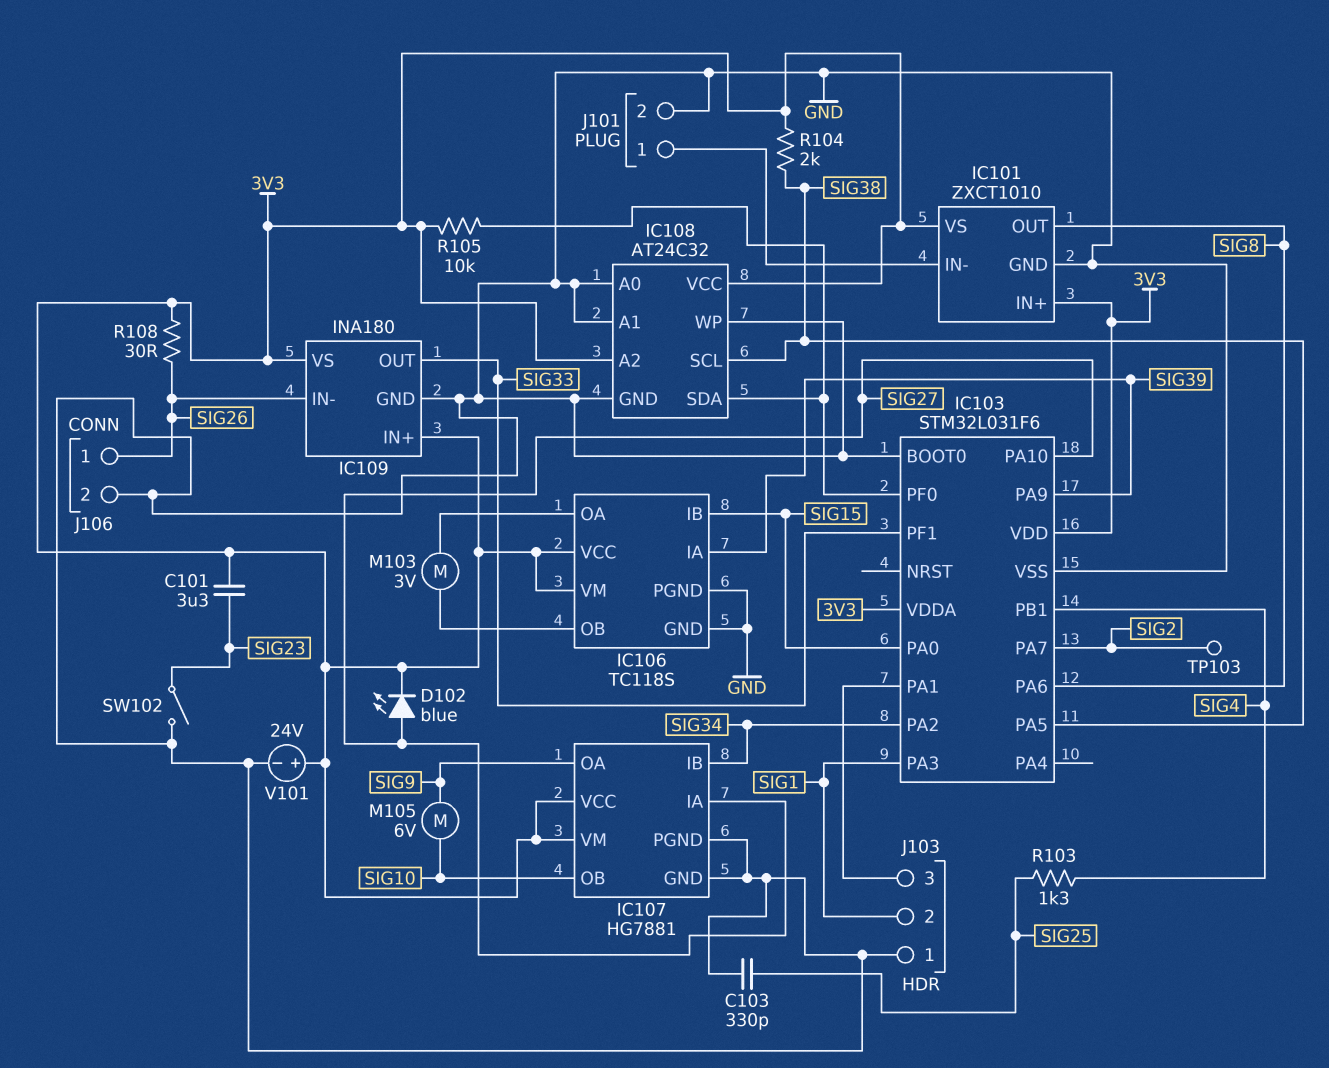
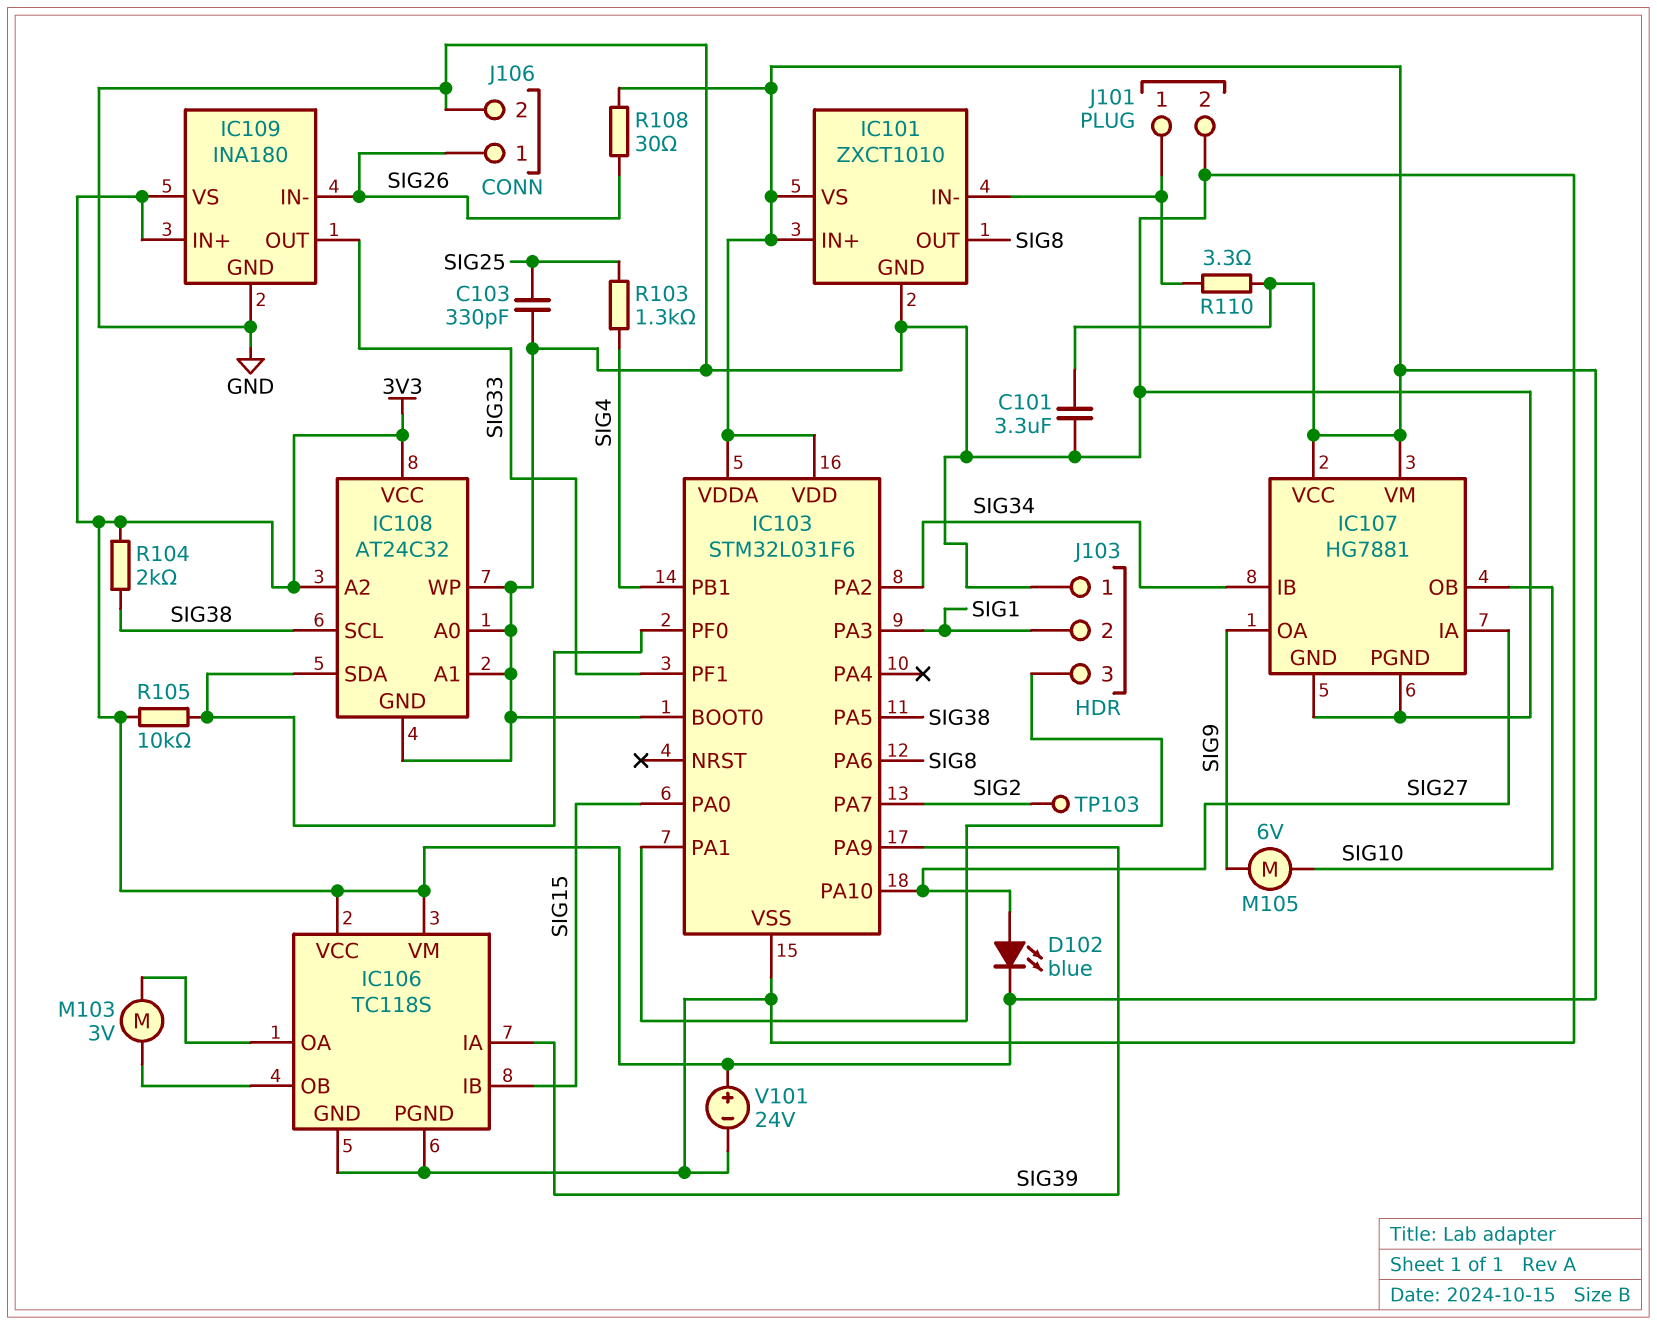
C101: 3.3uF (3V3, SIG23) -> 3.3uF (3V3, GND)
R110: none -> 3.3 (3V3, IC101/IN-)
SW102: switch (GND, SIG23) -> none

